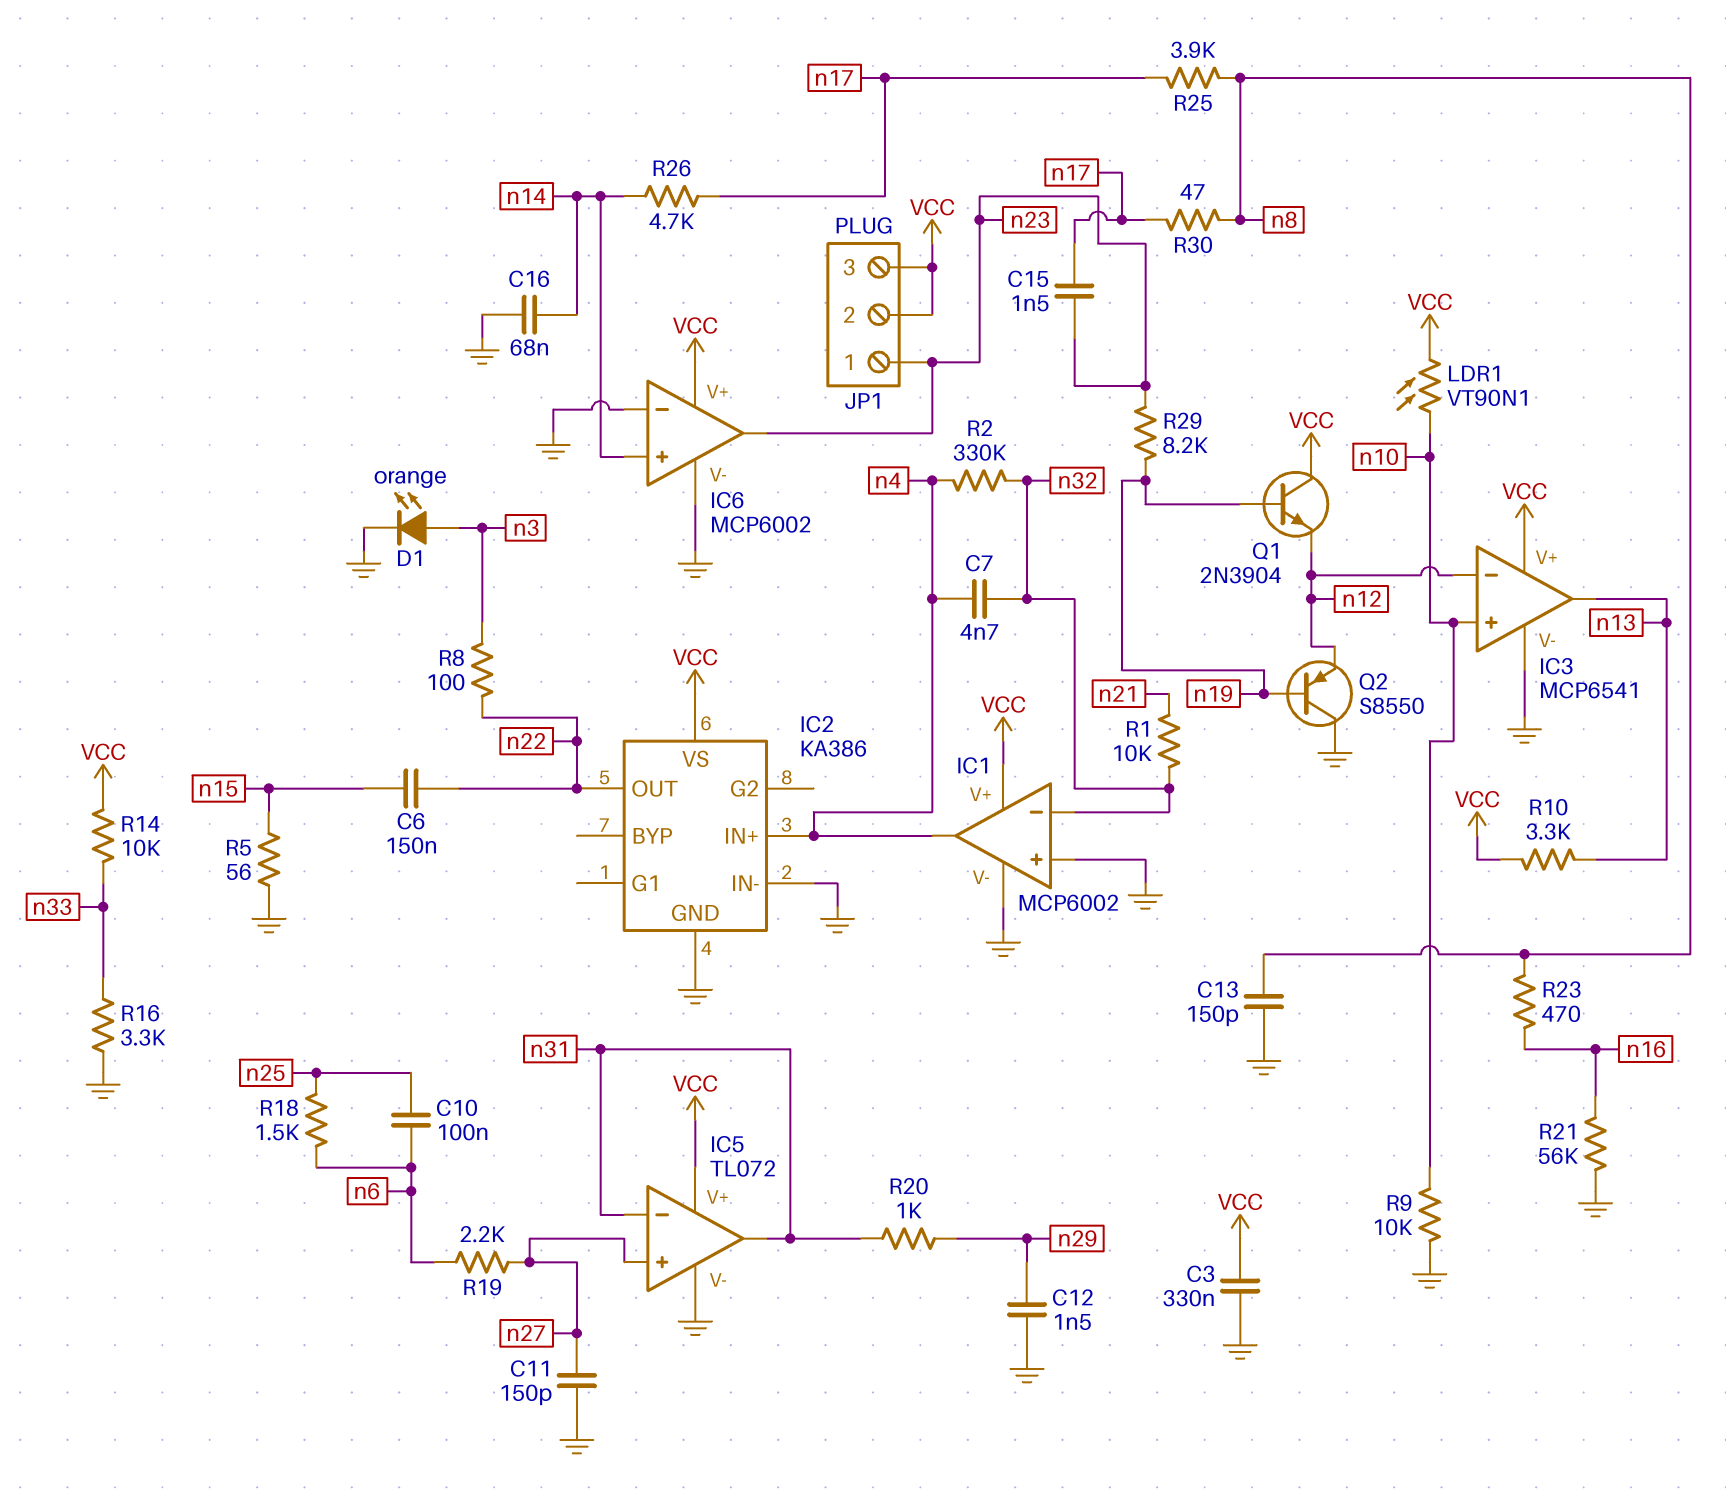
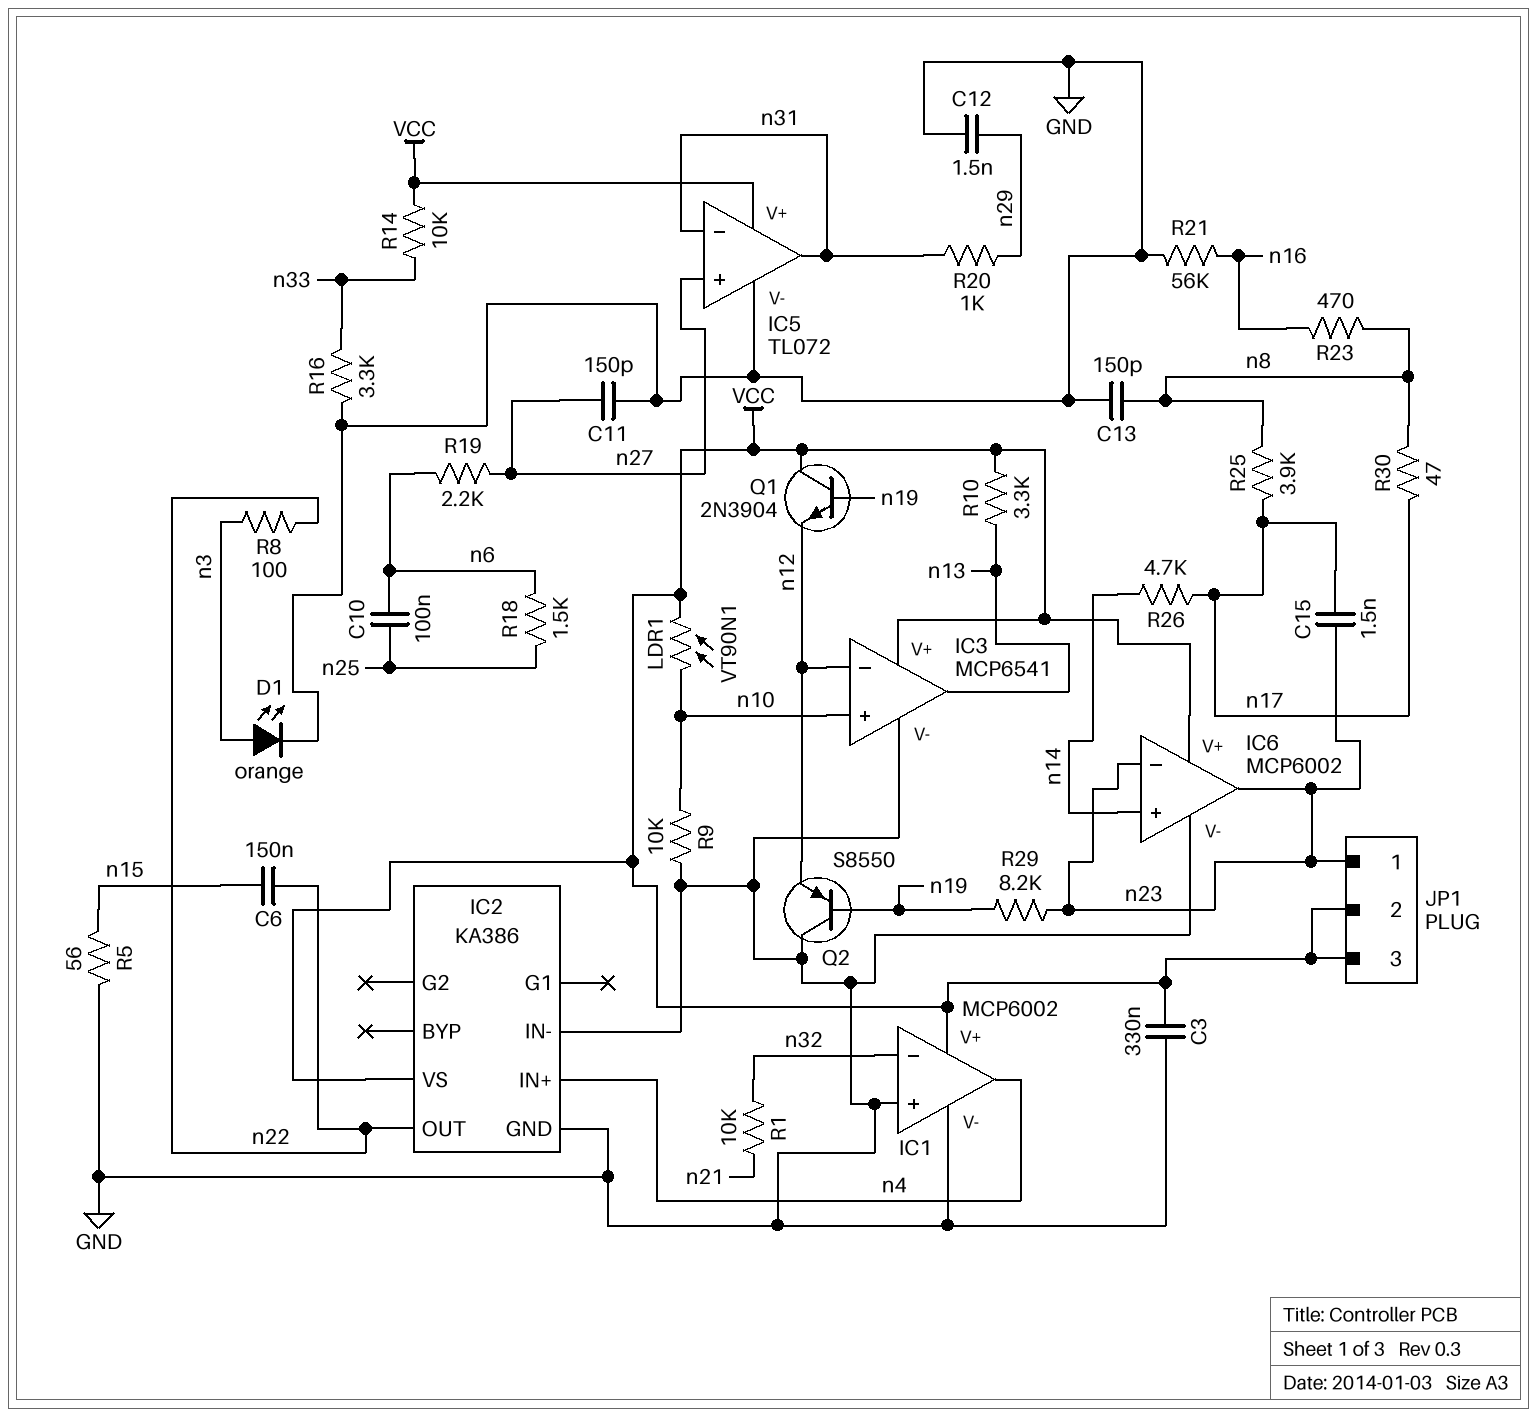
C7: 4.7nF (n4, n32) -> none
C16: 68nF (GND, n14) -> none
IC6 pin in-: GND -> n23
R2: 330k (n4, n32) -> none

